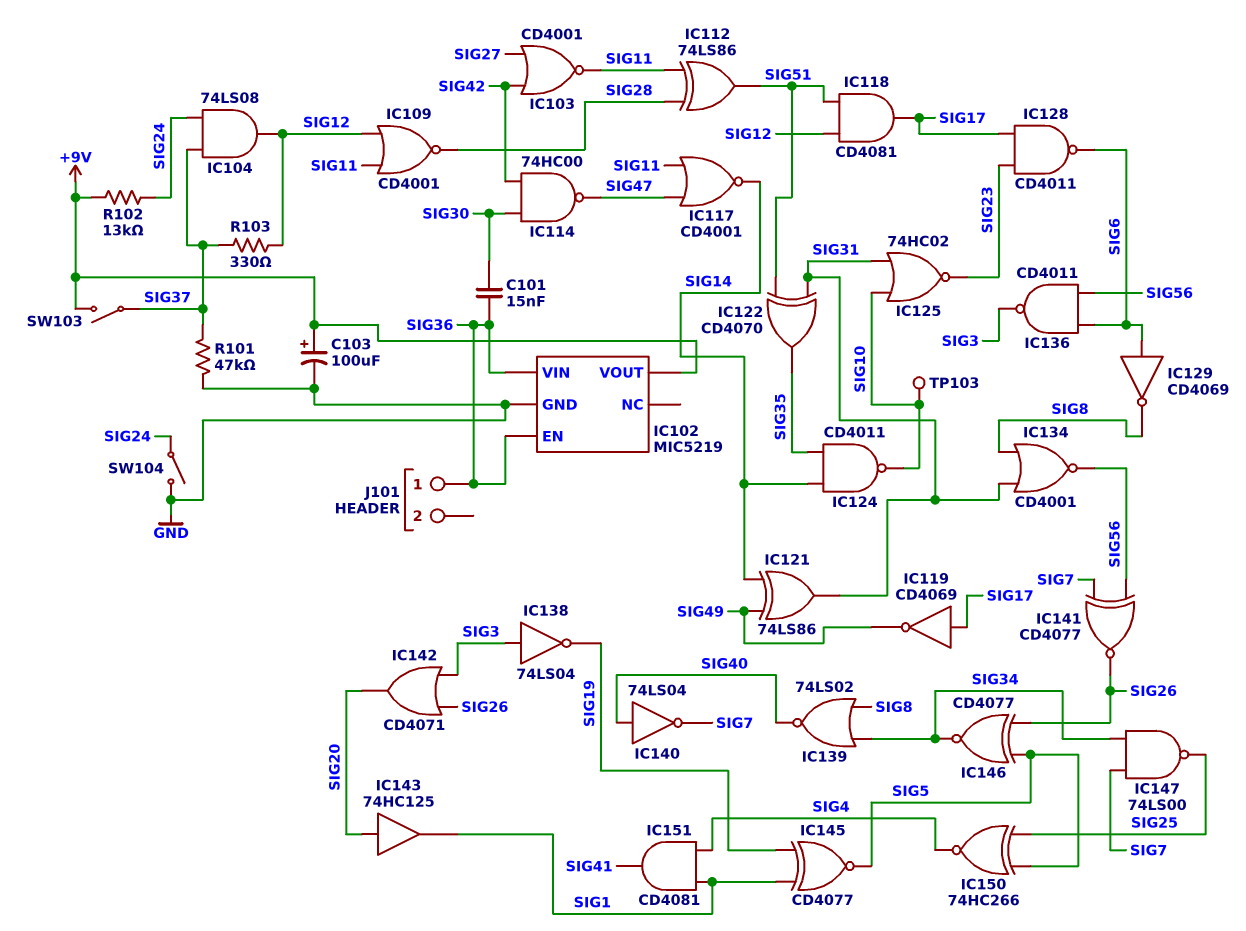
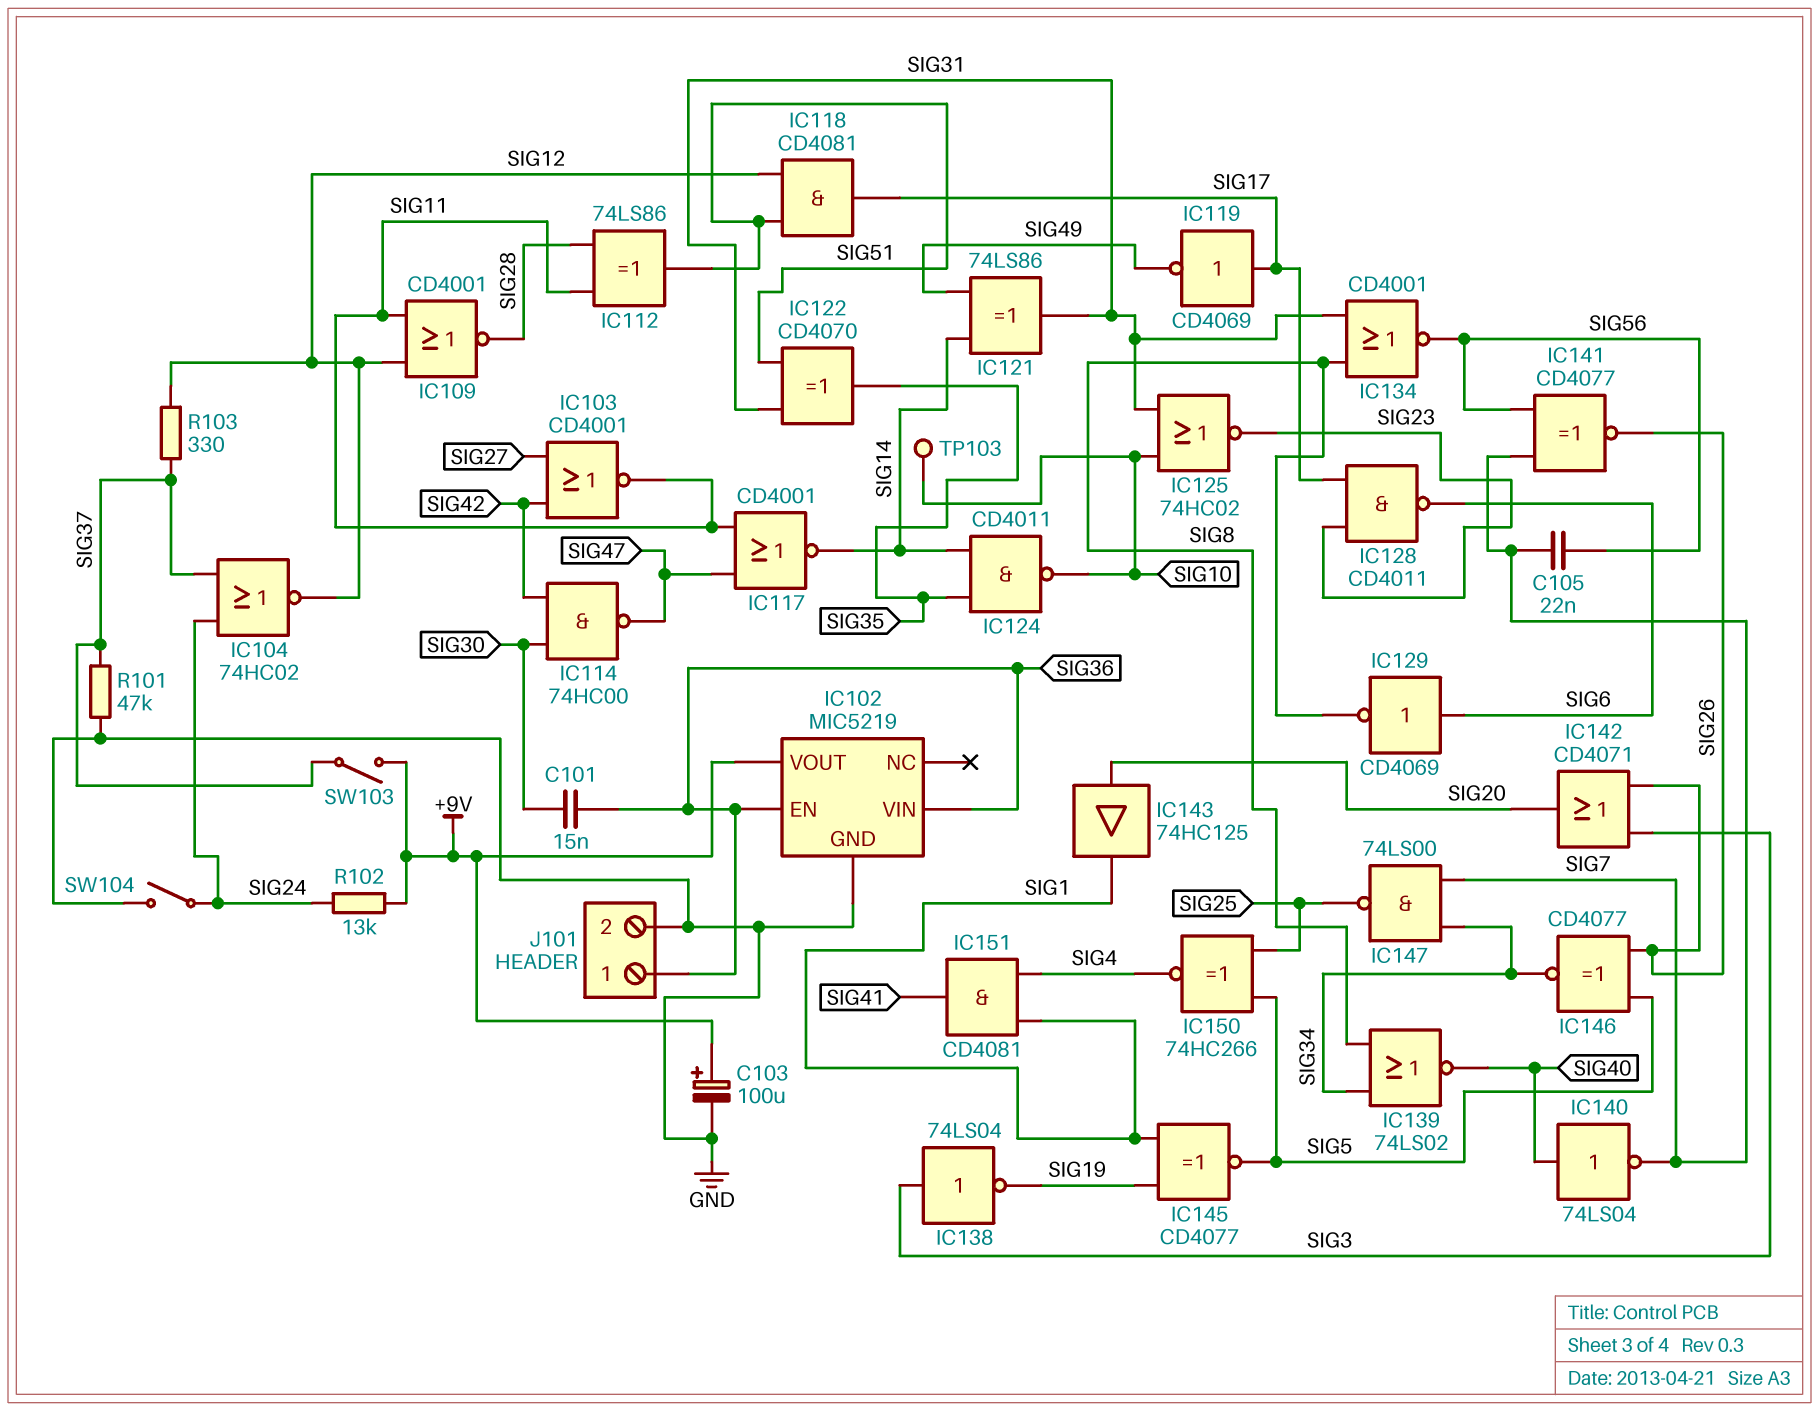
C105: none -> 22nF (SIG7, SIG56)
IC104: AND 74LS08 (in SIG24, in SIG37, out SIG12) -> NOR 74HC02 (in SIG24, in SIG37, out SIG12)
IC136: NAND CD4011 (in SIG6, in SIG56, out SIG3) -> none
J101 pin 2: none -> GND

